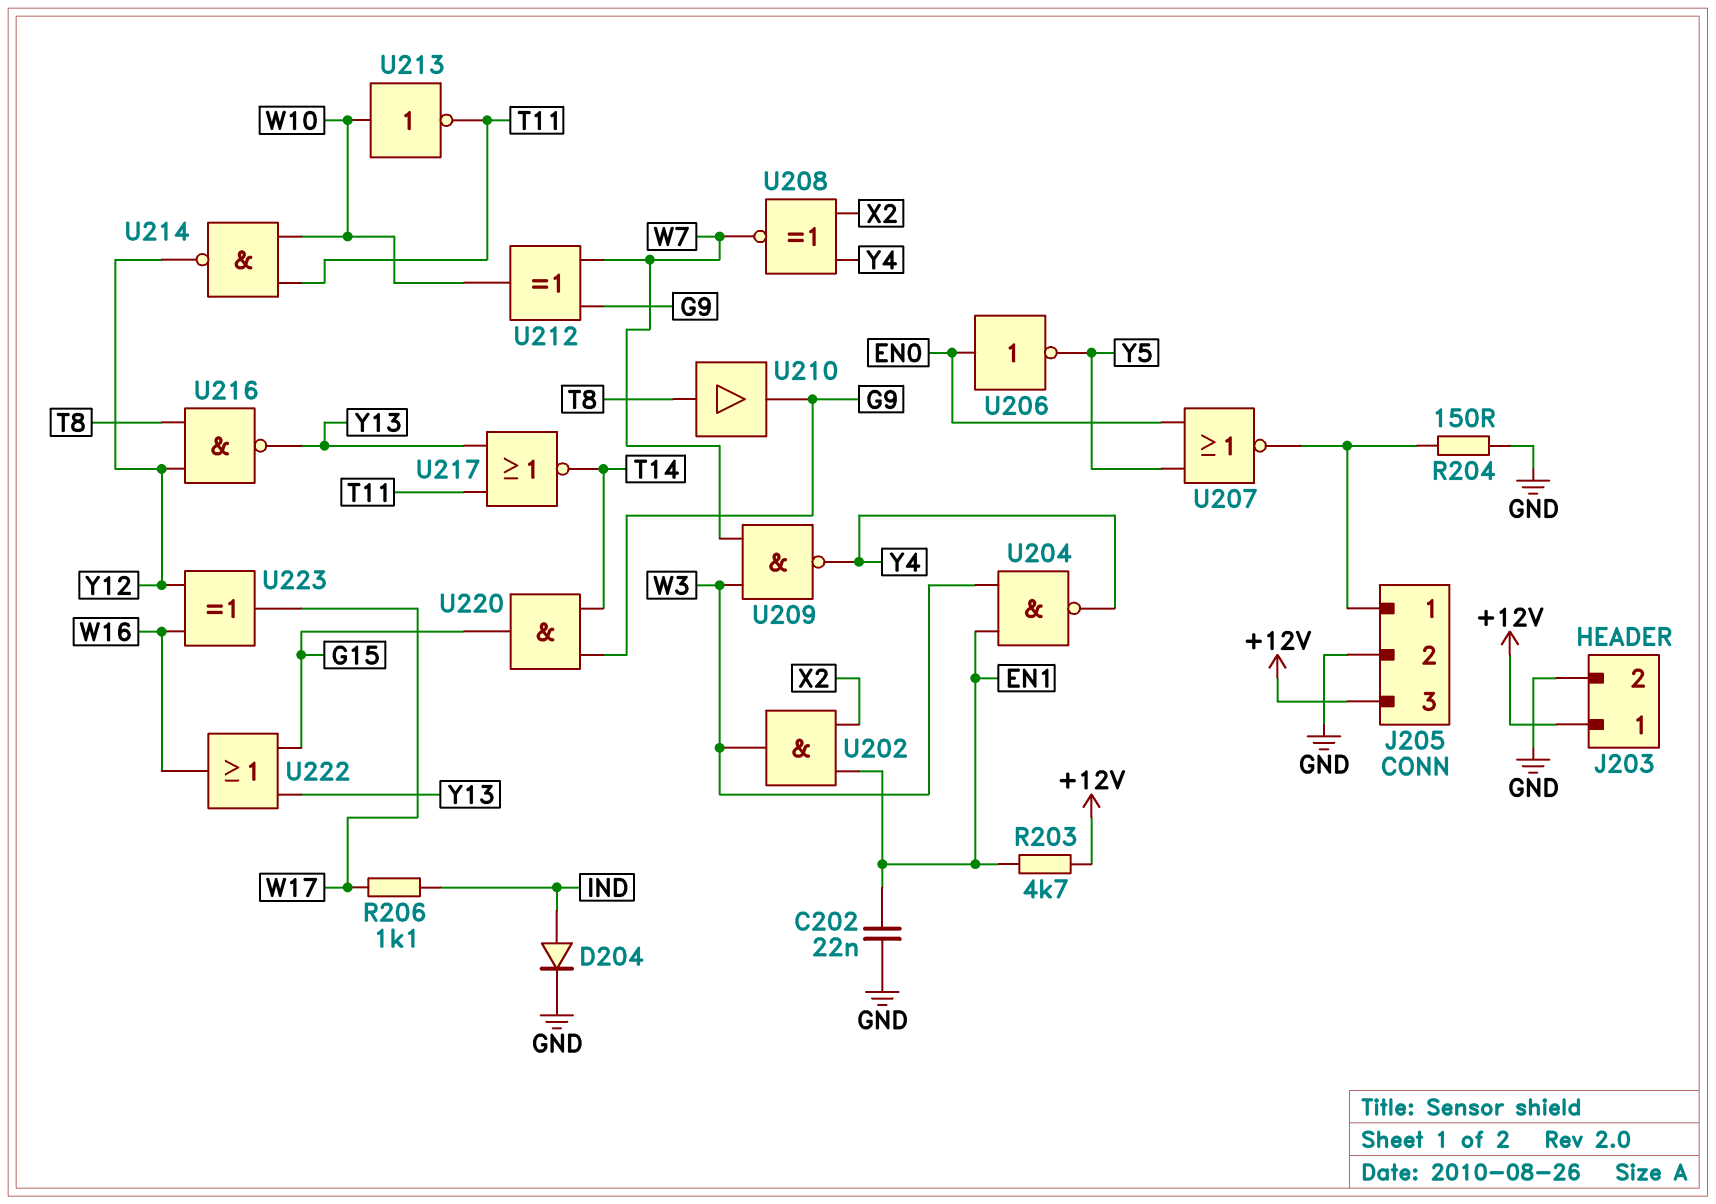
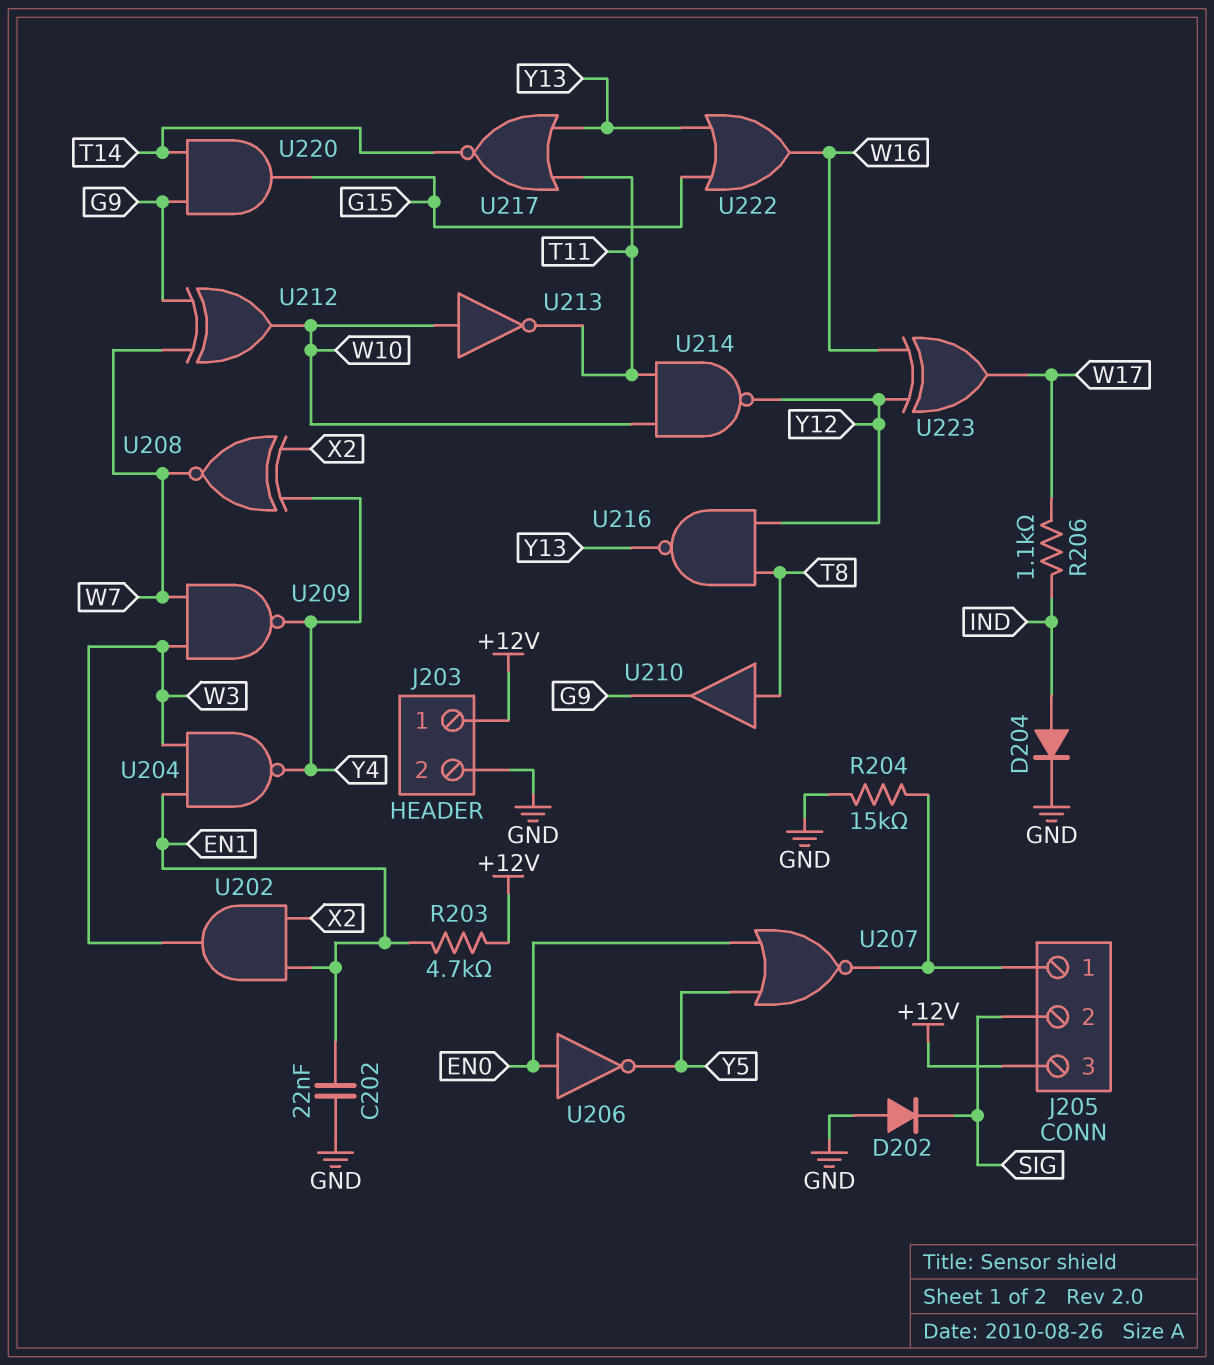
D202: none -> diode (A GND, K SIG)
J205 pin 2: GND -> SIG
R204: 150 (GND, J205/1) -> 15k (GND, J205/1)

